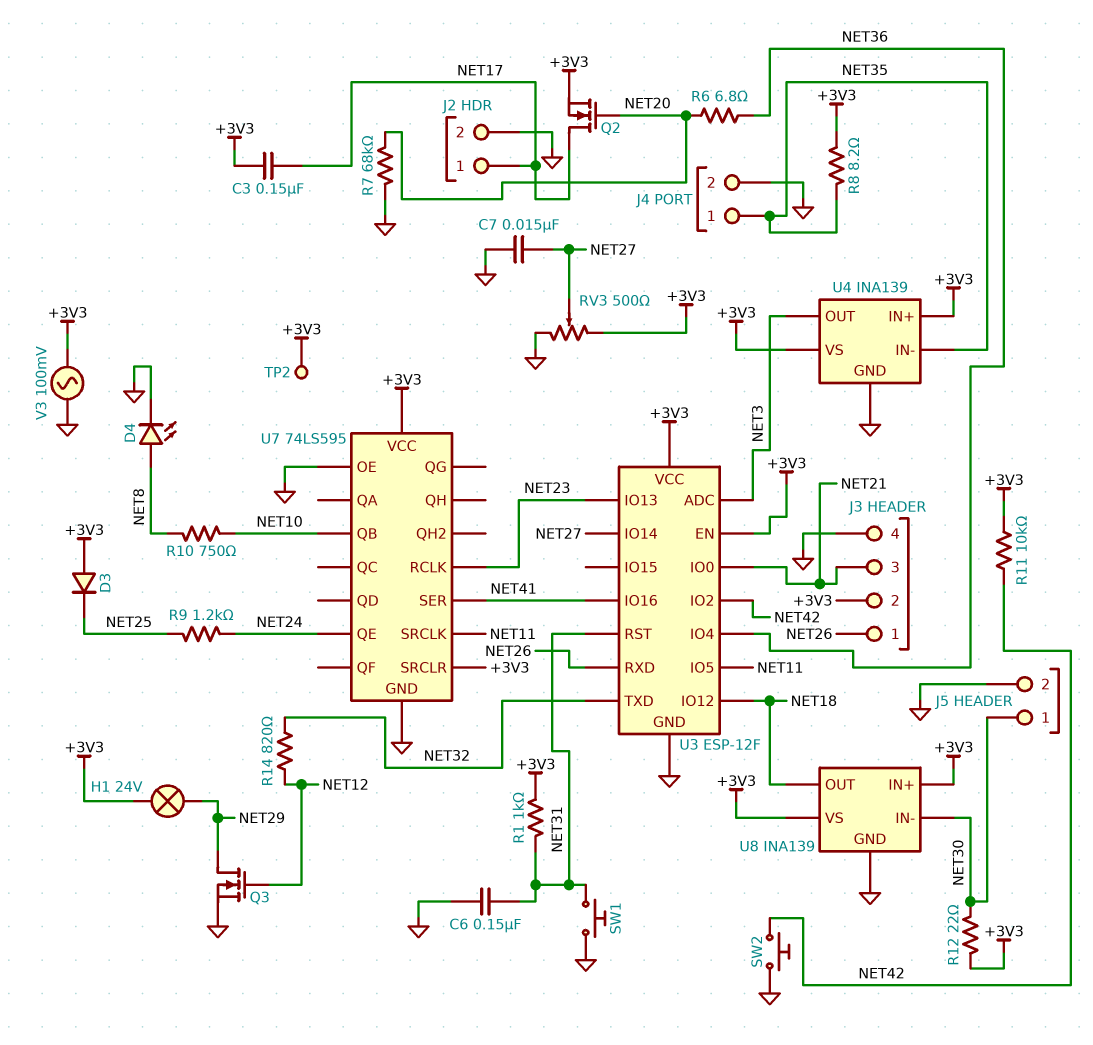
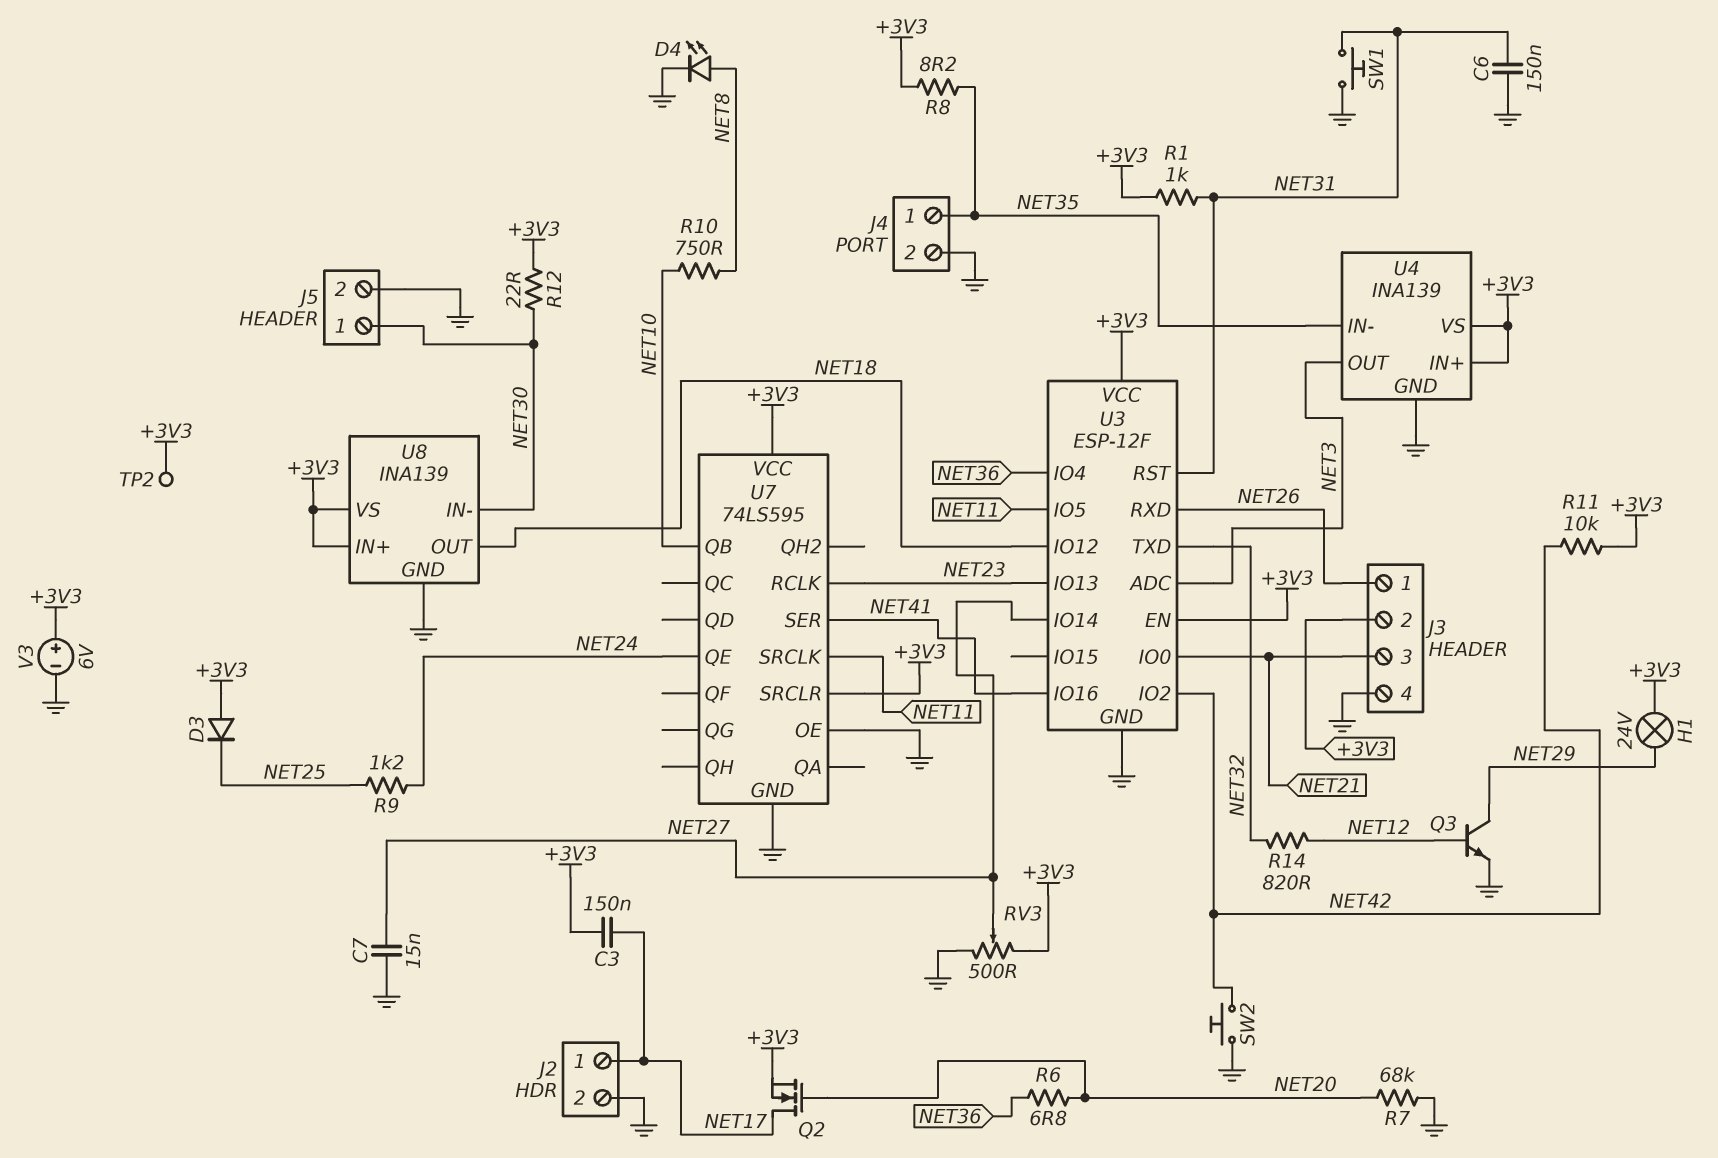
Q3: NMOS (G NET12, D NET29, S GND) -> NPN (B NET12, C NET29, E GND)
V3: AC 100mV (+3V3, GND) -> 6V (plus +3V3, minus GND)

